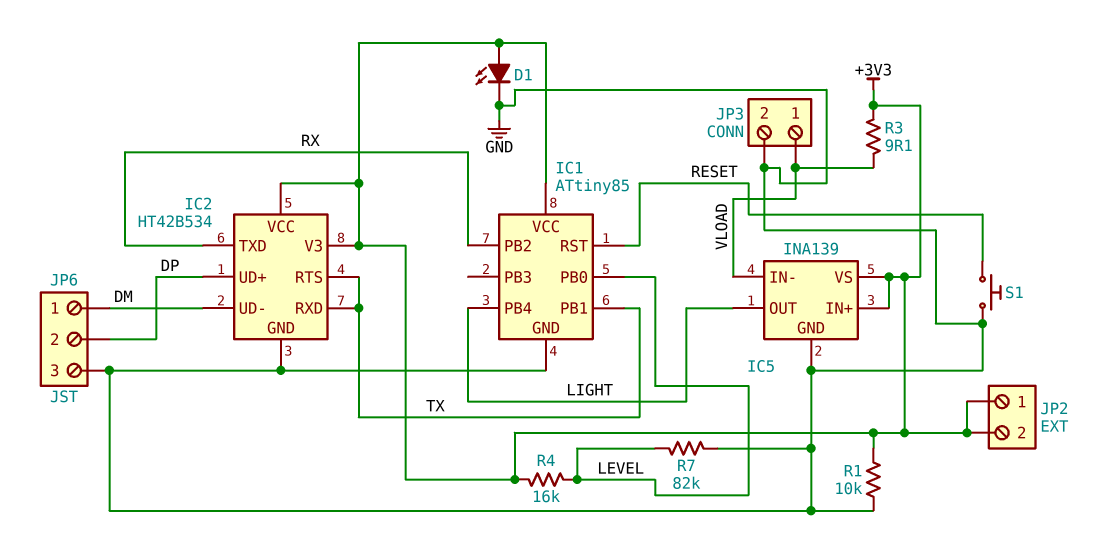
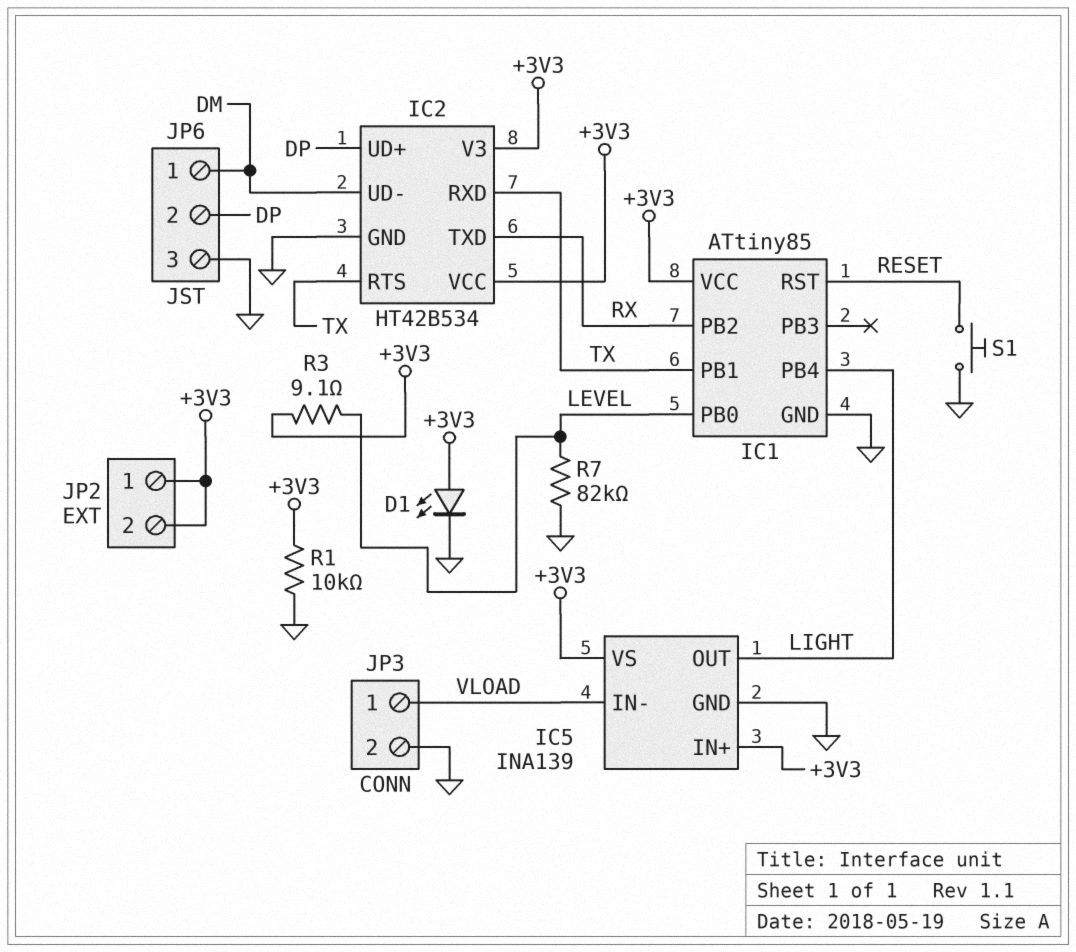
R3: 9.1 (+3V3, VLOAD) -> 9.1 (+3V3, LEVEL)
R4: 16k (+3V3, LEVEL) -> none

